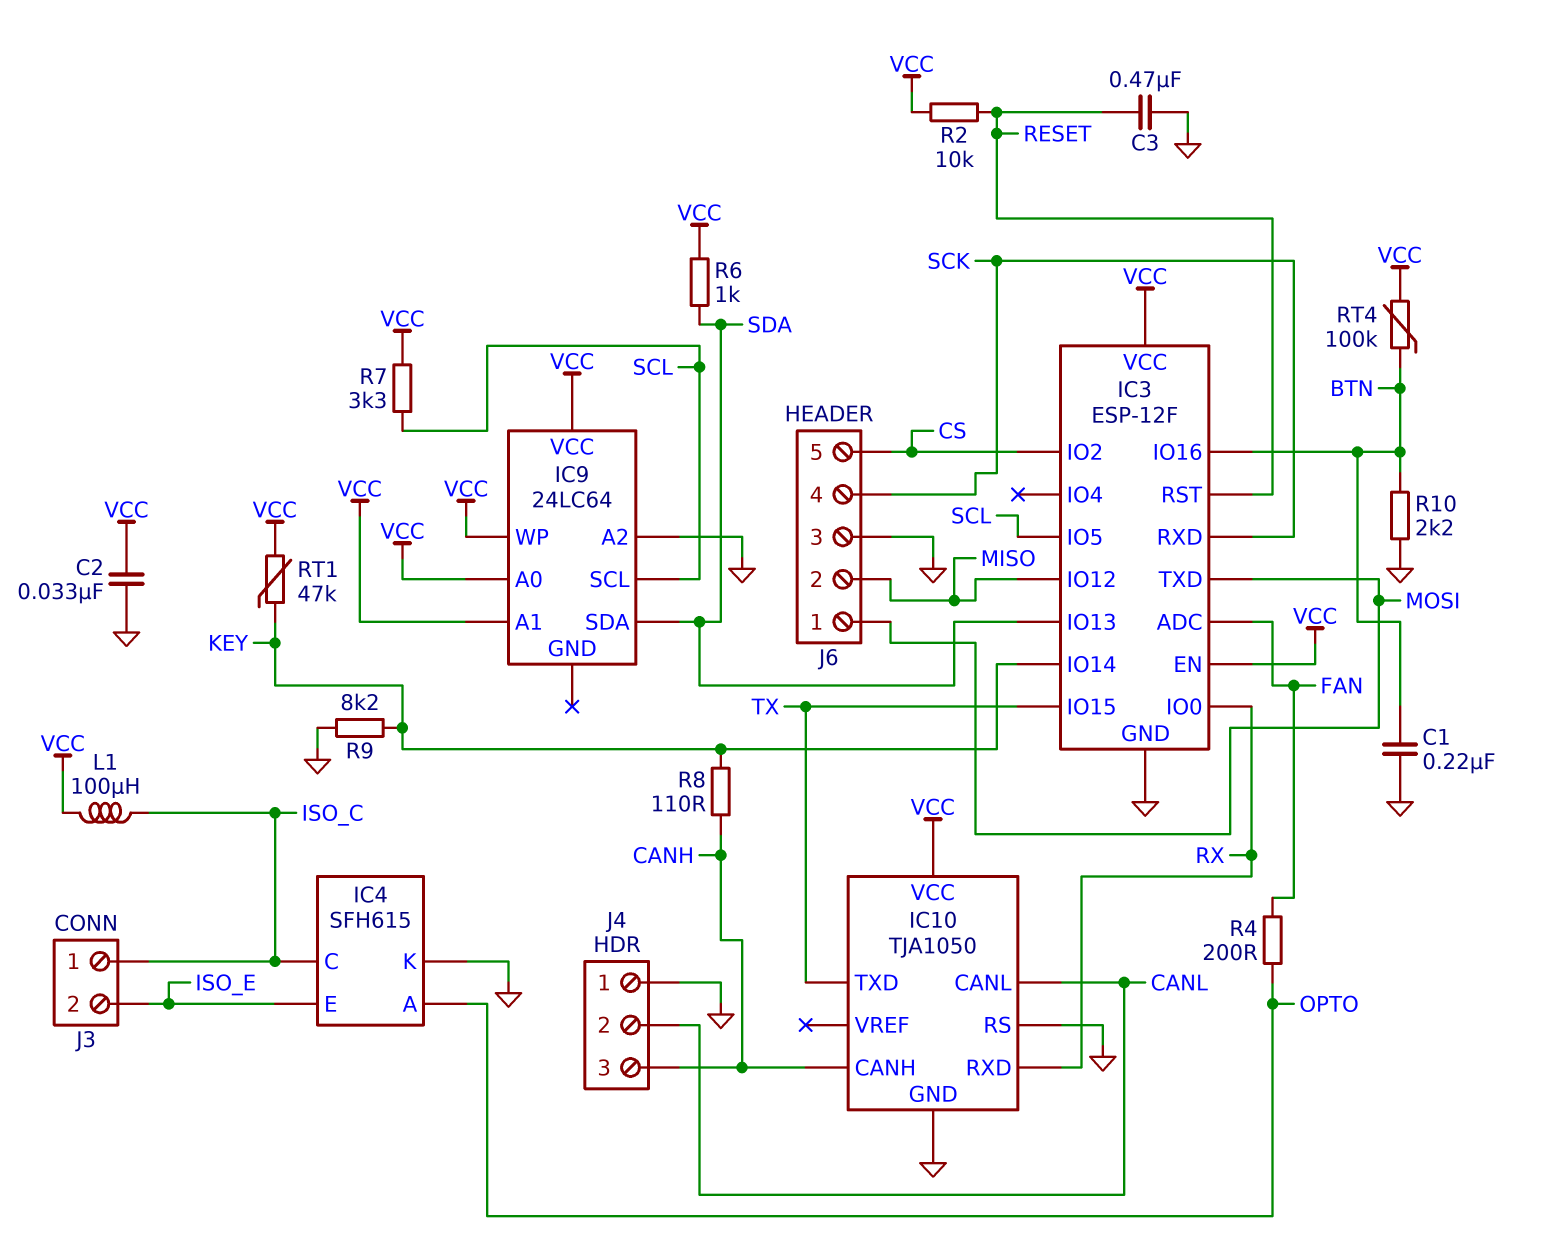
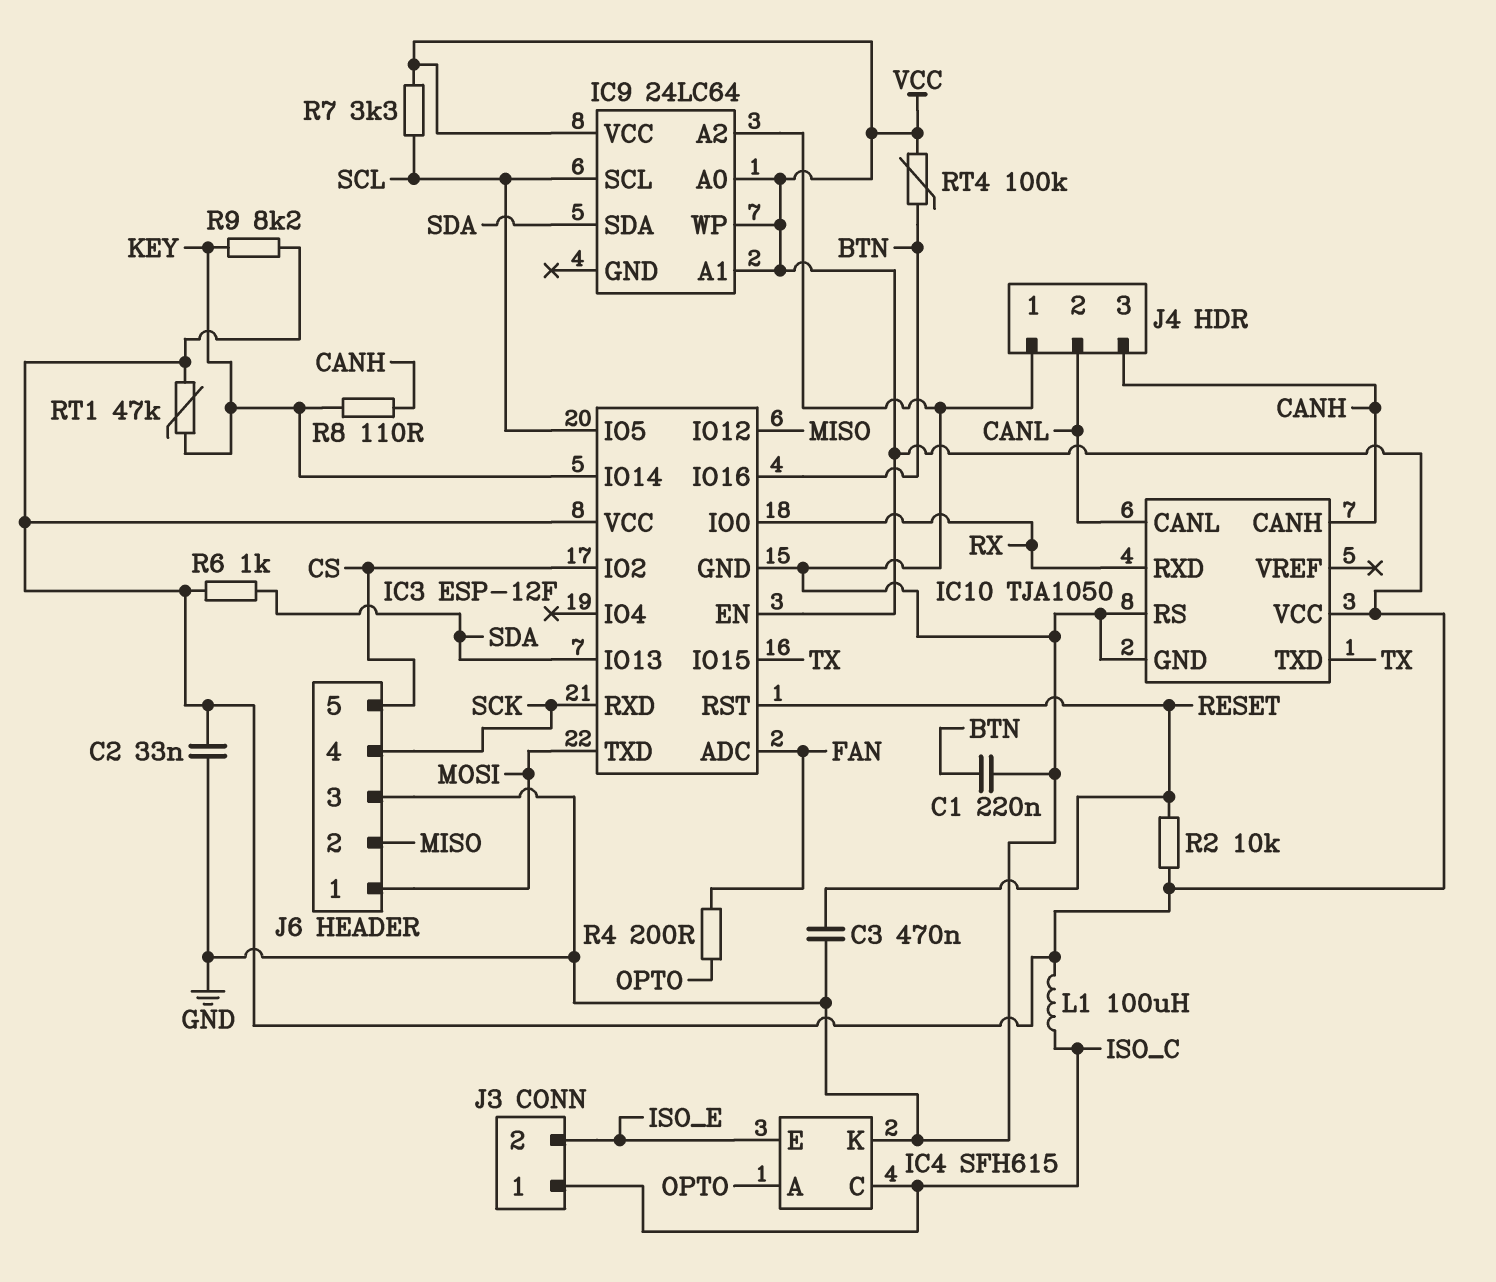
R9: 8.2k (GND, KEY) -> 8.2k (KEY, VCC)
R10: 2.2k (BTN, GND) -> none

